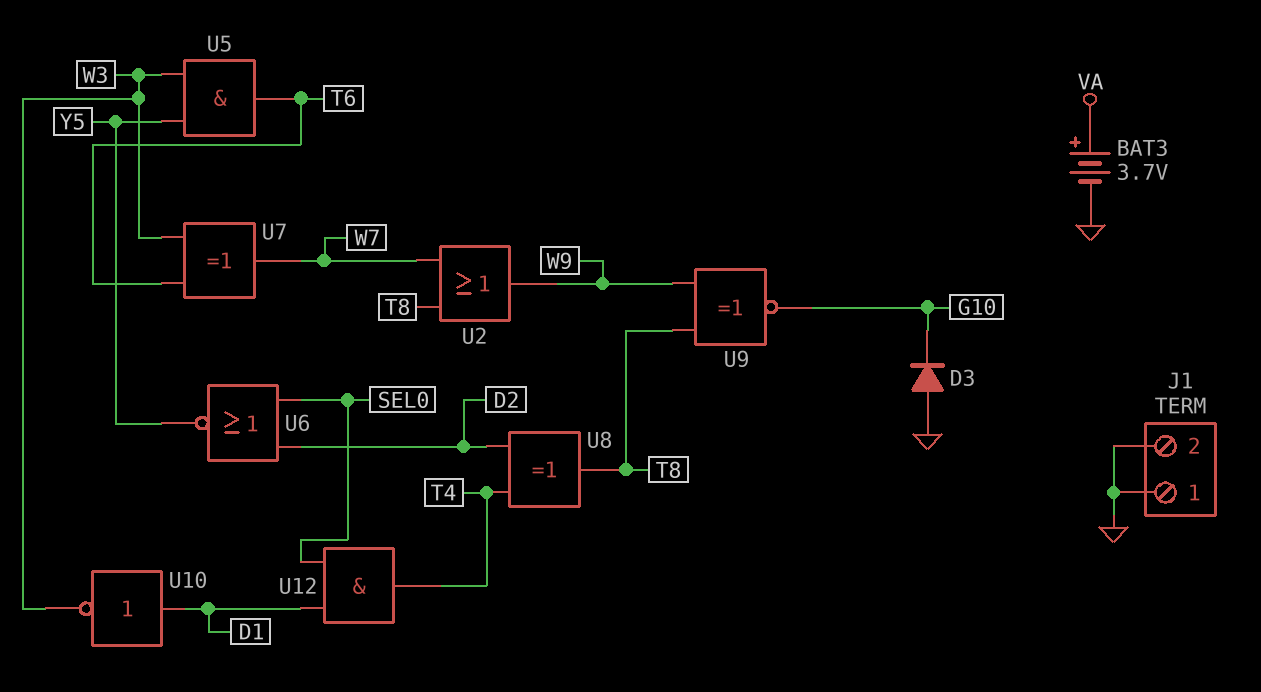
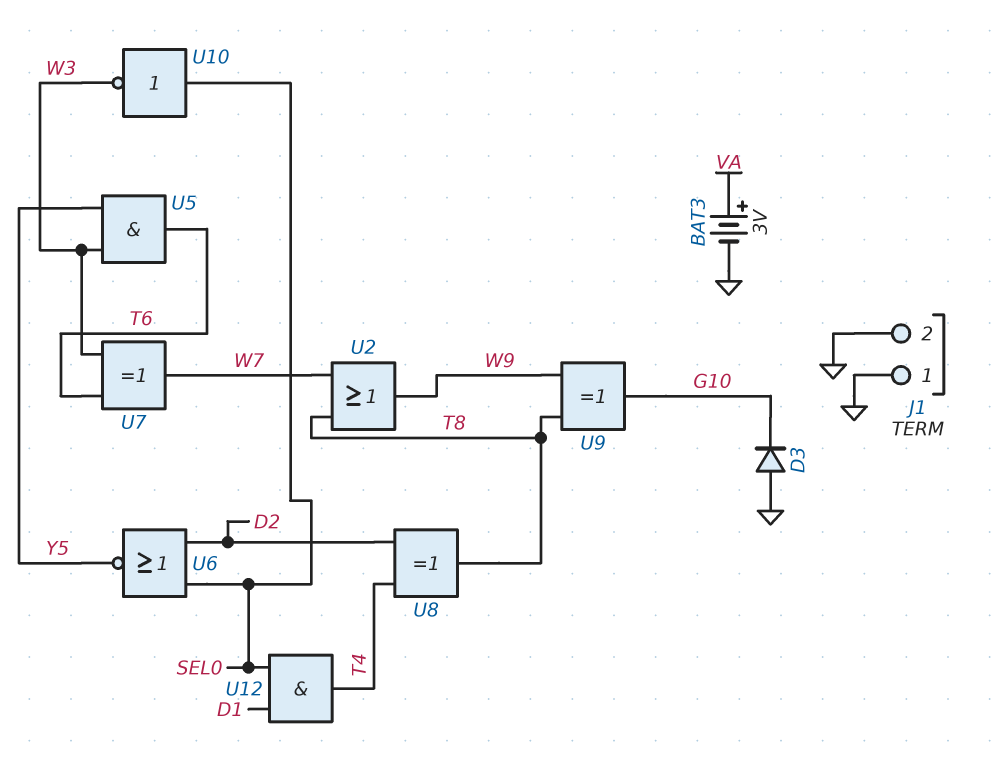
BAT3: 3.7V (plus VA, minus GND) -> 3V (plus VA, minus GND)
U9: XNOR (in T8, in W9, out G10) -> XOR (in T8, in W9, out G10)
U10: NOT (in D1, out W3) -> NOT (in SEL0, out W3)

